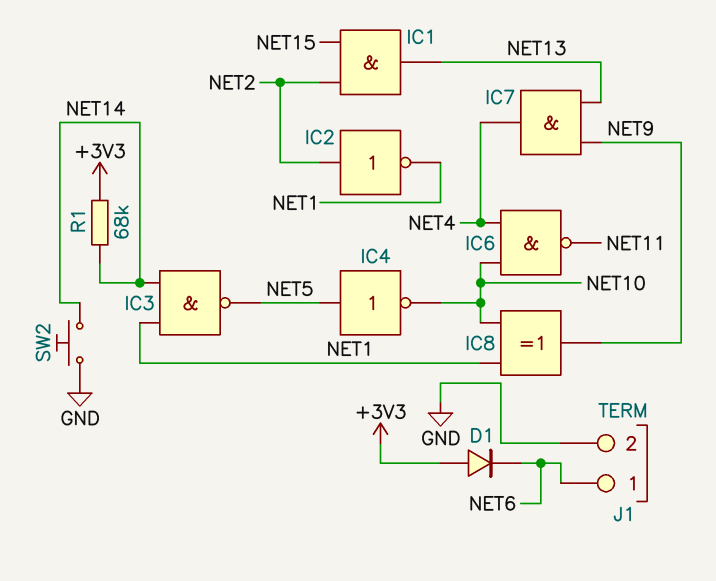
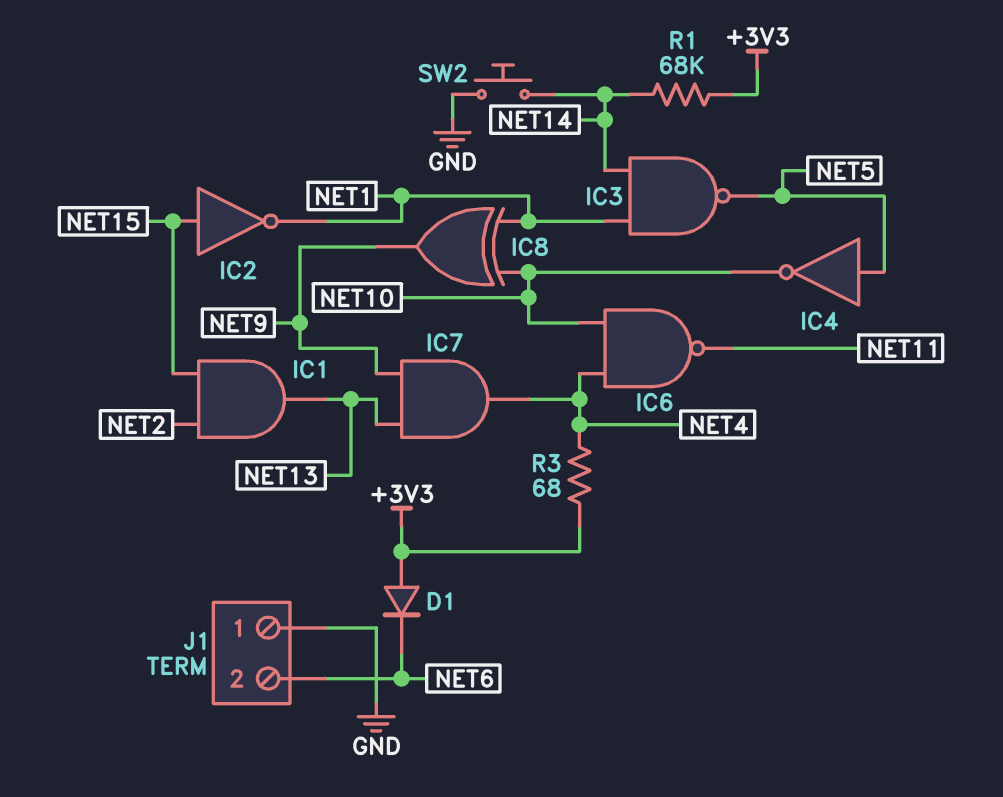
IC2: NOT (in NET2, out NET1) -> NOT (in NET15, out NET1)
J1 pin 1: NET6 -> GND
J1 pin 2: GND -> NET6
R3: none -> 68 (+3V3, NET4)

